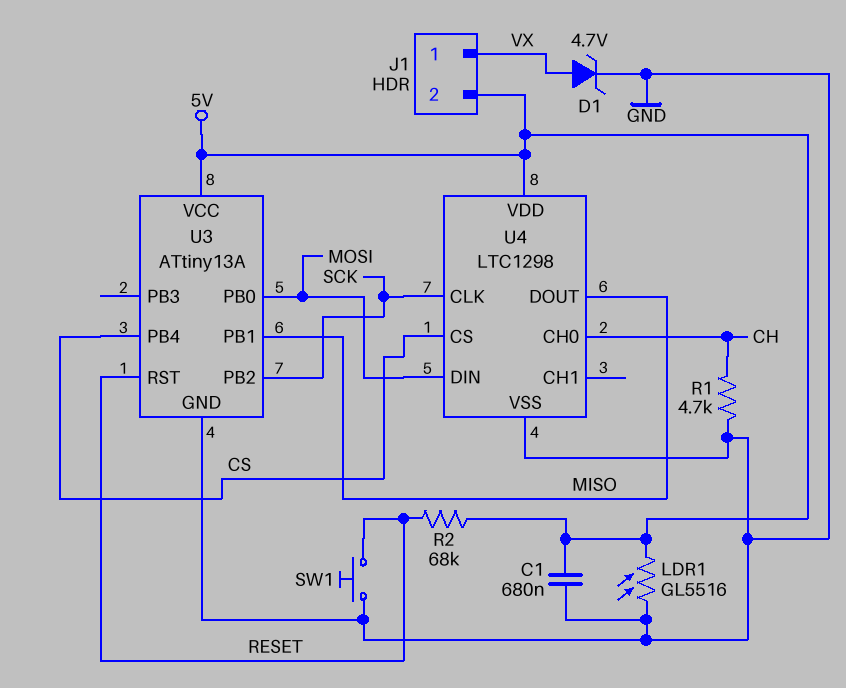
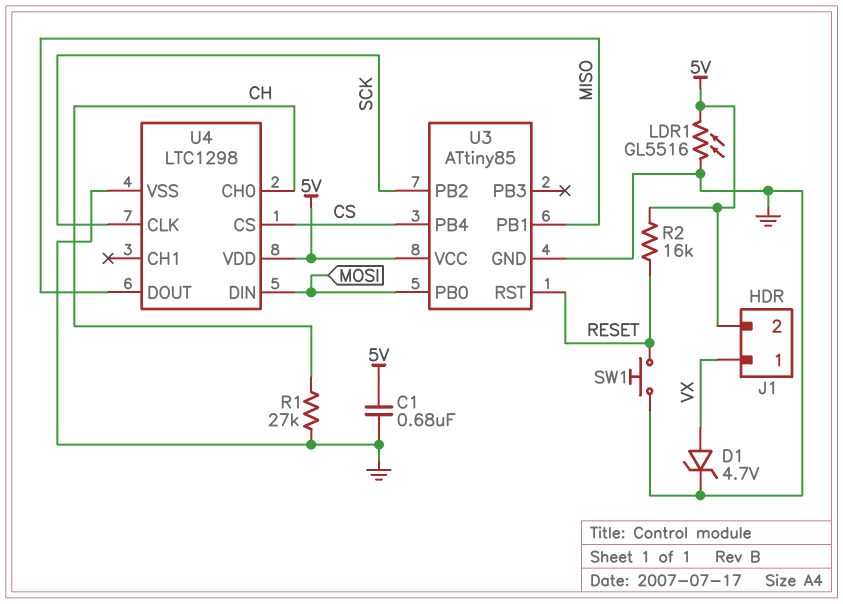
R1: 4.7k (CH, GND) -> 27k (CH, GND)
R2: 68k (5V, RESET) -> 16k (5V, RESET)
U3: ATtiny13A -> ATtiny85

